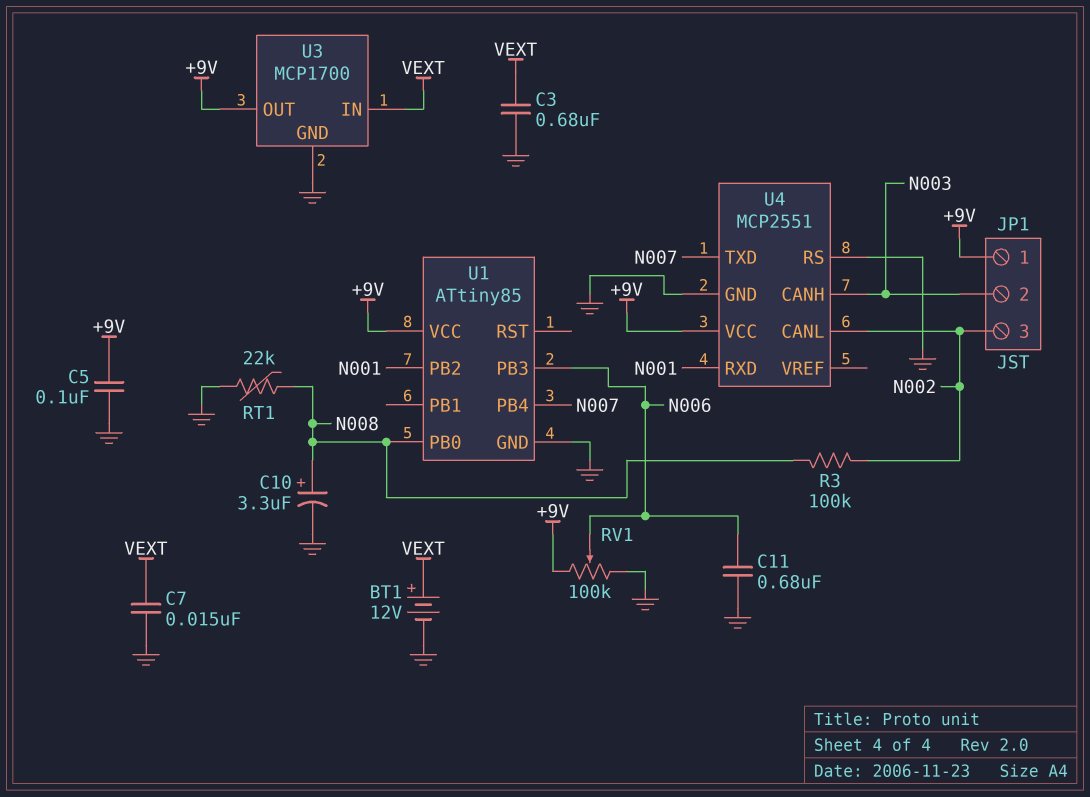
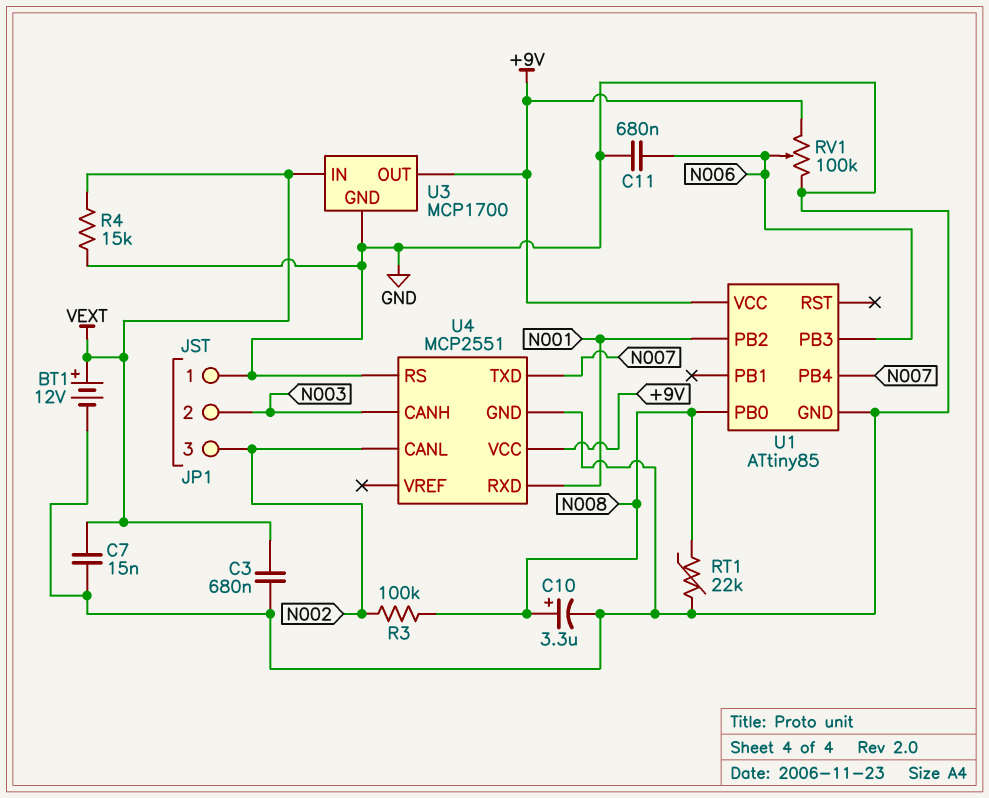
C5: 100nF (+9V, GND) -> none
JP1 pin 1: +9V -> GND
R4: none -> 15k (GND, VEXT)

